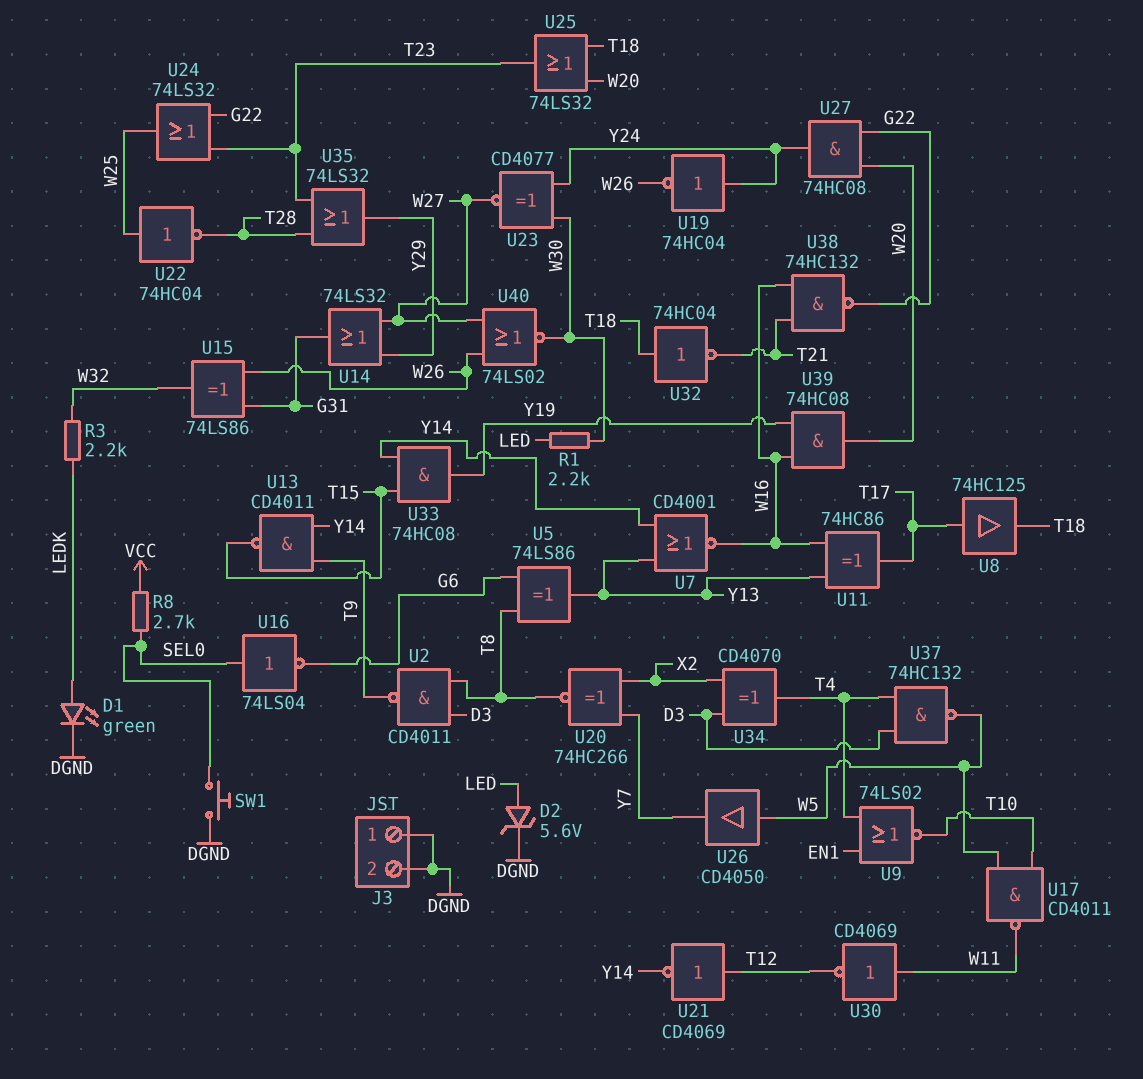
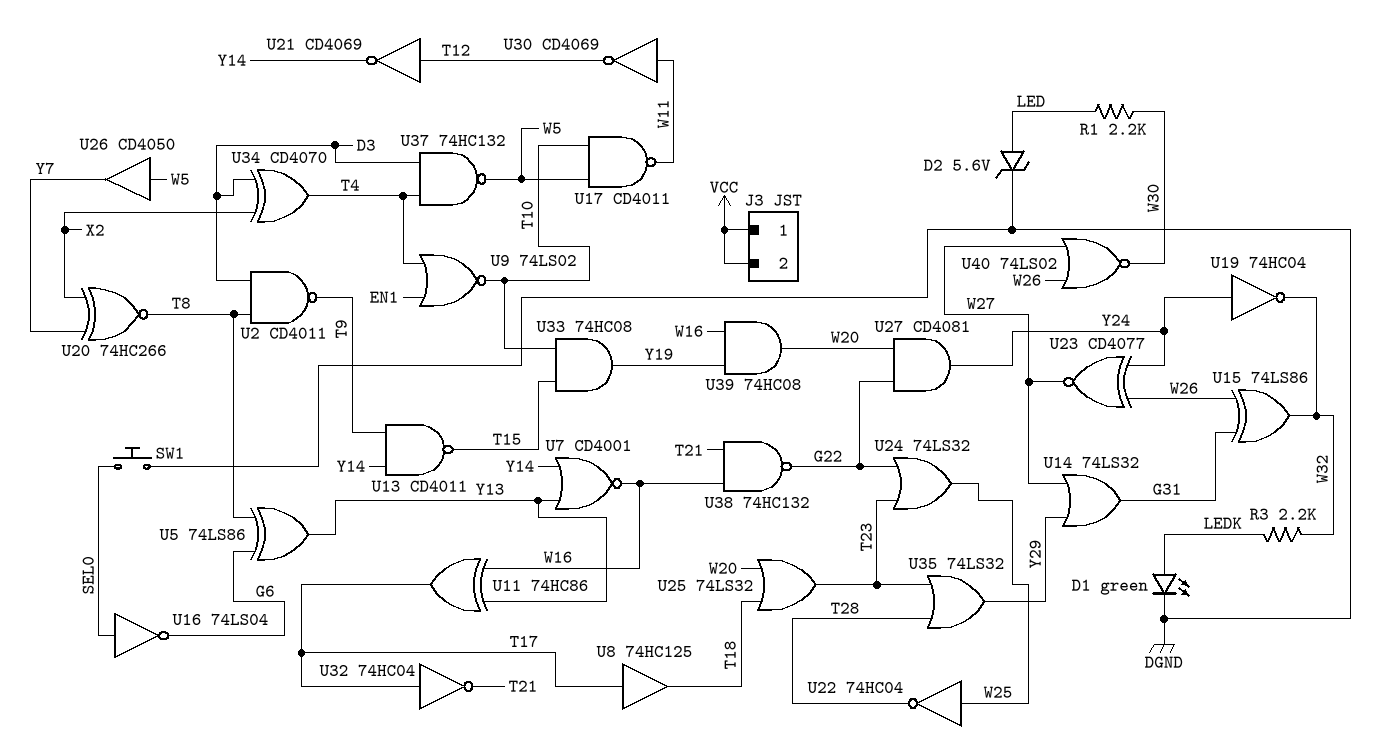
J3 pin 1: DGND -> VCC
J3 pin 2: DGND -> VCC
R8: 2.7k (SEL0, VCC) -> none
U19: NOT 74HC04 (in Y24, out W26) -> NOT 74HC04 (in Y24, out W32)
U23: XNOR CD4077 (in W30, in Y24, out W27) -> XNOR CD4077 (in W26, in Y24, out W27)
U27: AND 74HC08 (in G22, in W20, out Y24) -> AND CD4081 (in G22, in W20, out Y24)
U32: NOT 74HC04 (in T18, out T21) -> NOT 74HC04 (in T17, out T21)
U33: AND 74HC08 (in T15, in Y14, out Y19) -> AND 74HC08 (in T10, in T15, out Y19)

